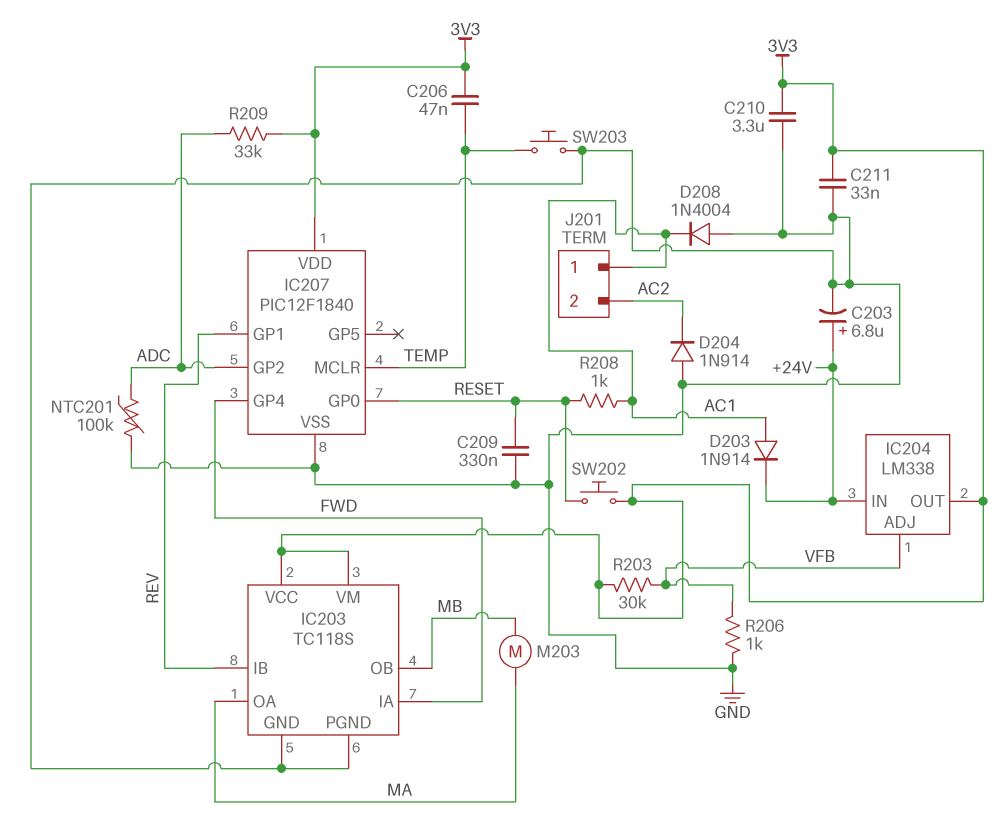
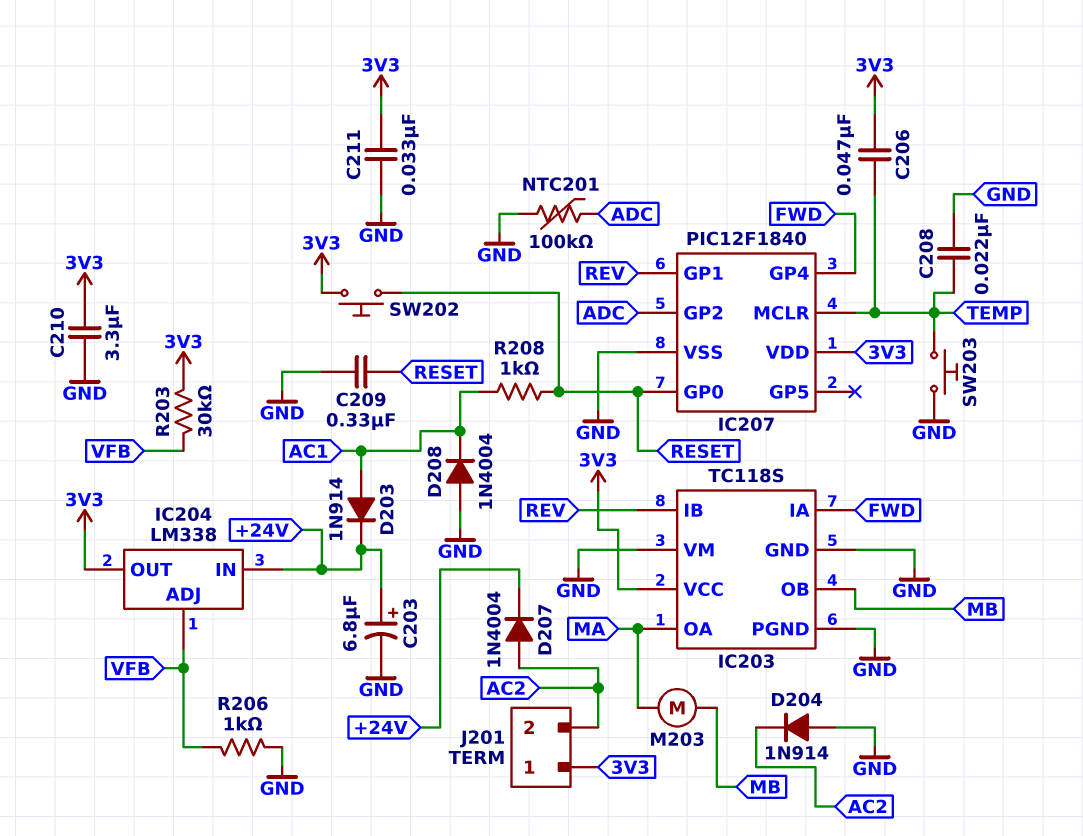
C208: none -> 22nF (GND, TEMP)
D207: none -> diode 1N4004 (A AC2, K +24V)
IC203 pin VM: 3V3 -> GND
J201 pin 1: AC1 -> 3V3
R209: 33k (3V3, ADC) -> none

